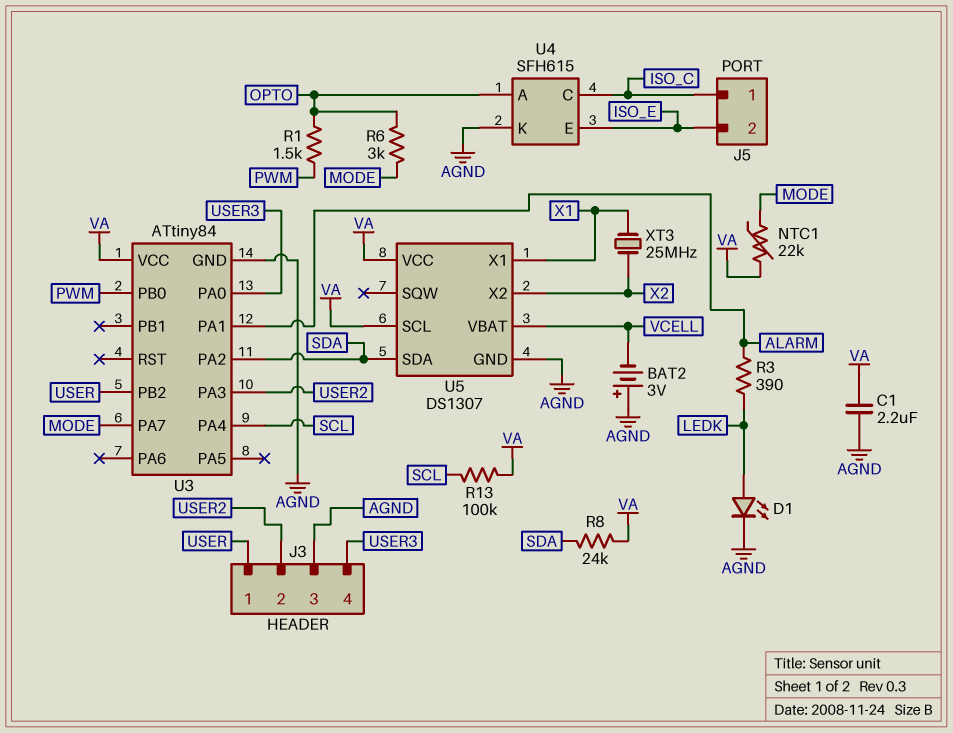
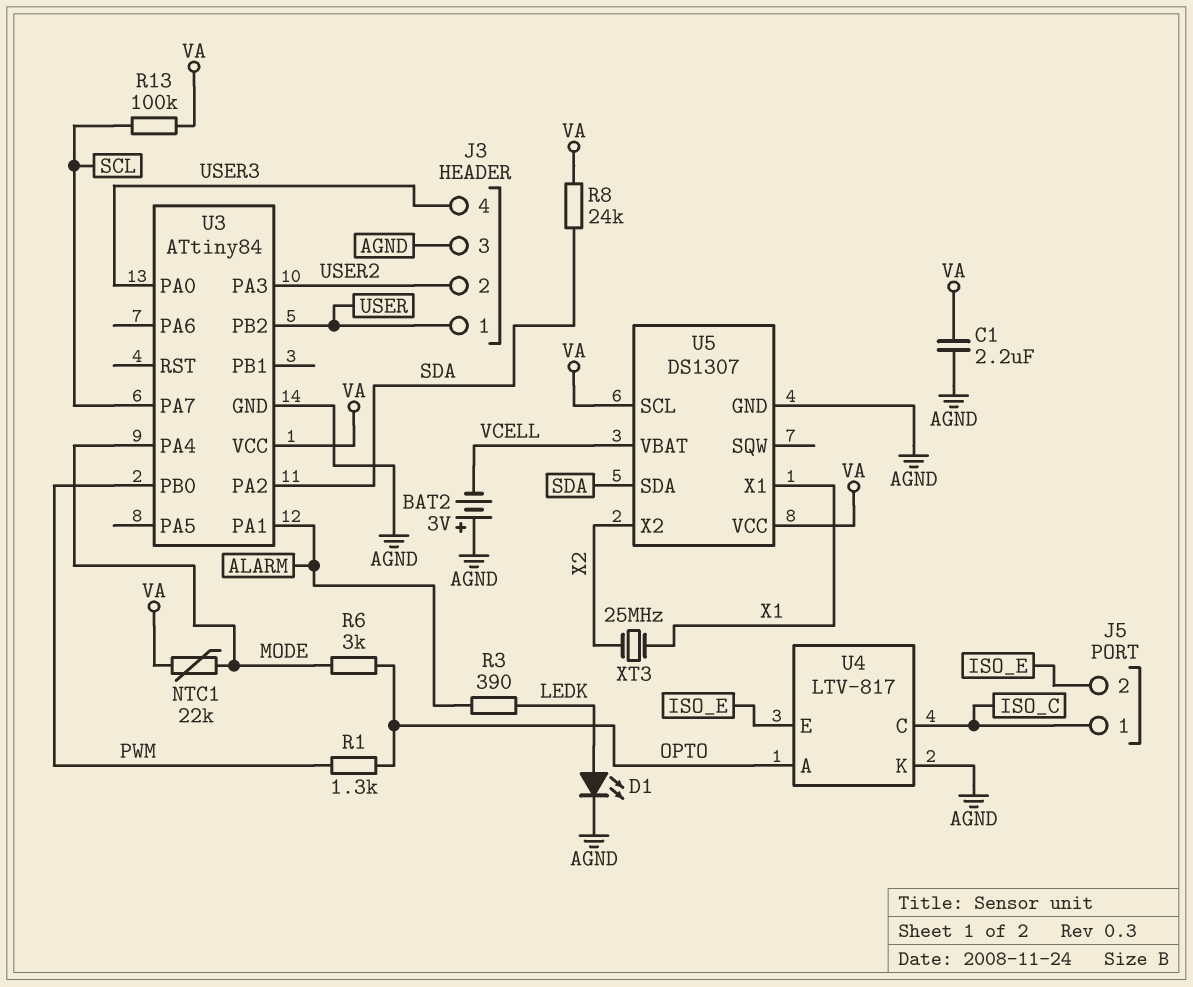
R1: 1.5k (OPTO, PWM) -> 1.3k (OPTO, PWM)
U3 pin PA4: SCL -> MODE
U3 pin PA7: MODE -> SCL
U4: SFH615 -> LTV-817

